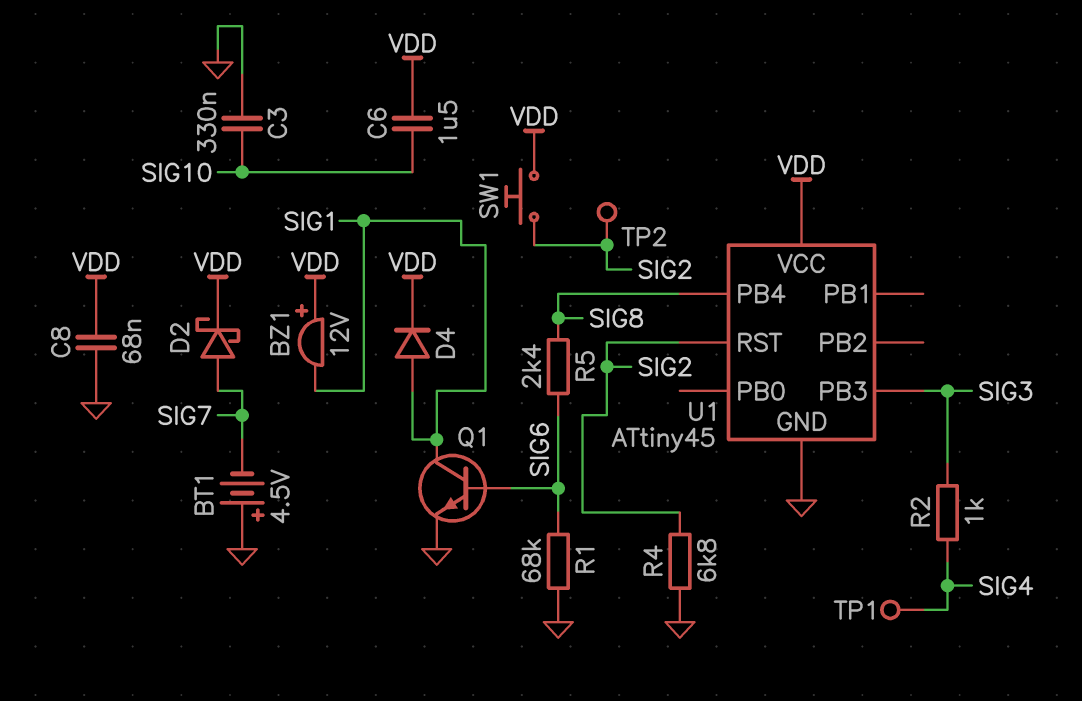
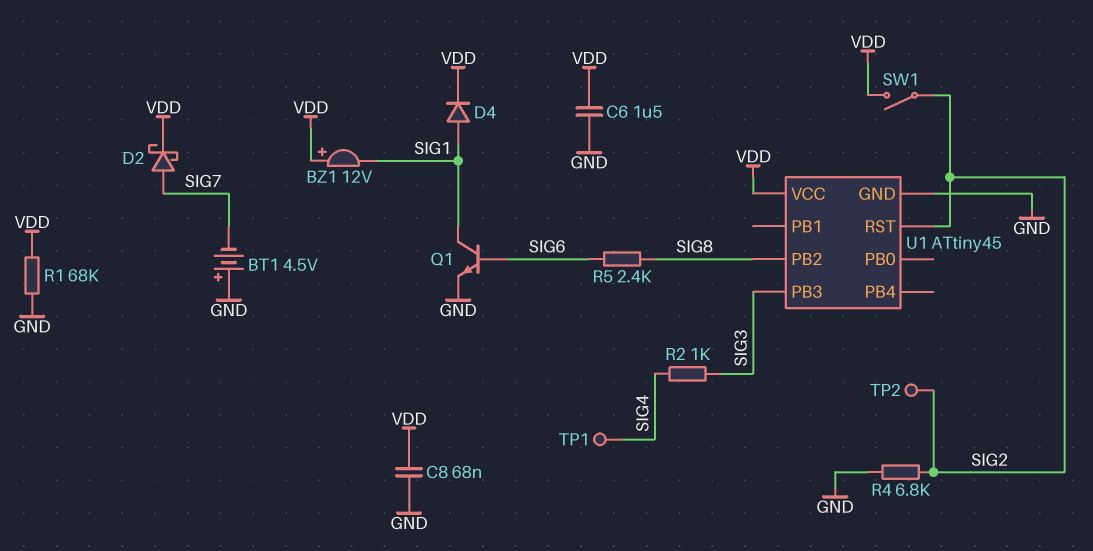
C3: 330nF (GND, SIG10) -> none
C6: 1.5uF (SIG10, VDD) -> 1.5uF (GND, VDD)
R1: 68k (GND, SIG6) -> 68k (GND, VDD)
SW1: button (SIG2, VDD) -> switch (SIG2, VDD)
U1 pin PB2: none -> SIG8
U1 pin PB4: SIG8 -> none

